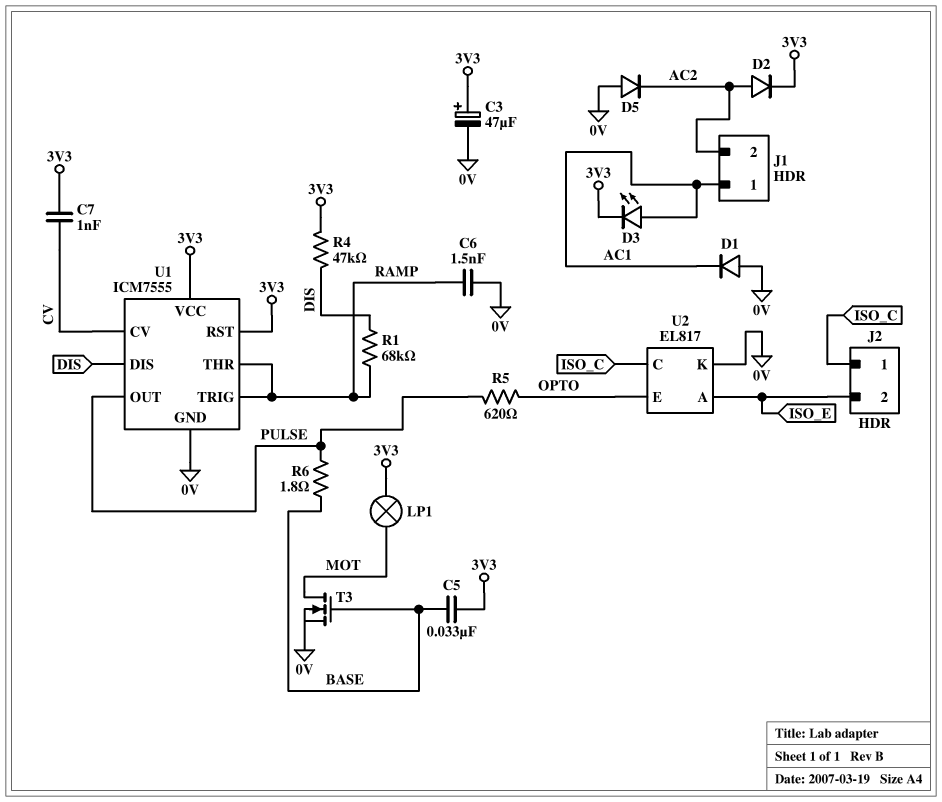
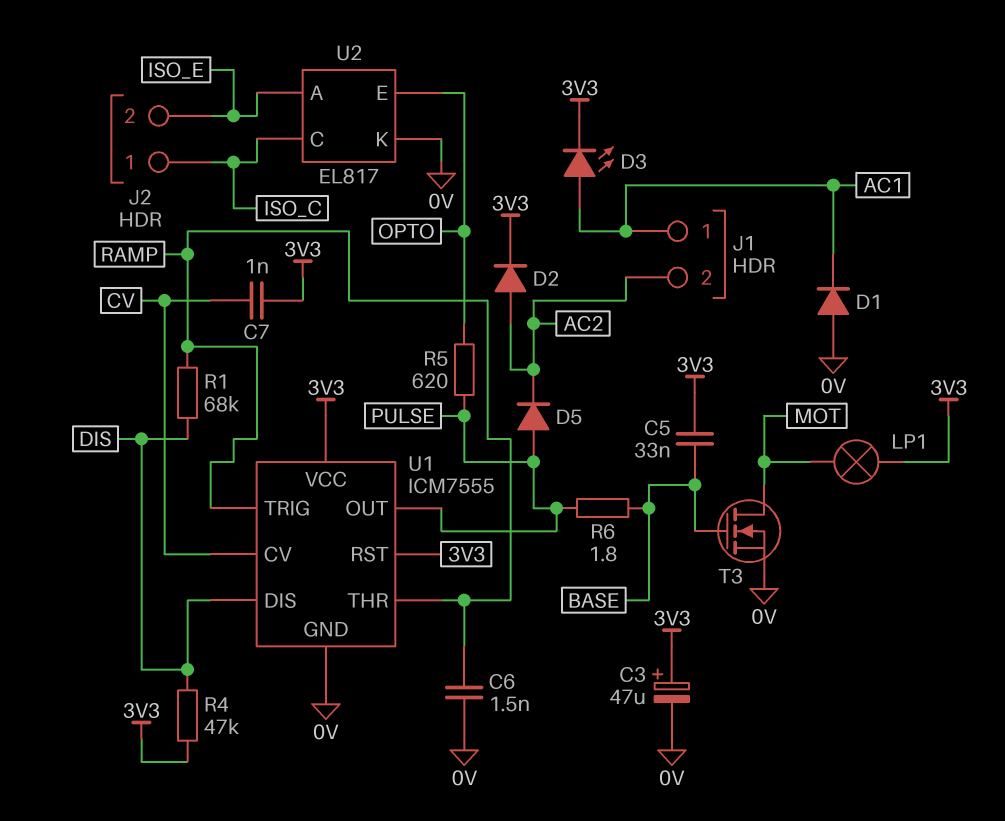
D5: diode (A 0V, K AC2) -> diode (A PULSE, K AC2)

